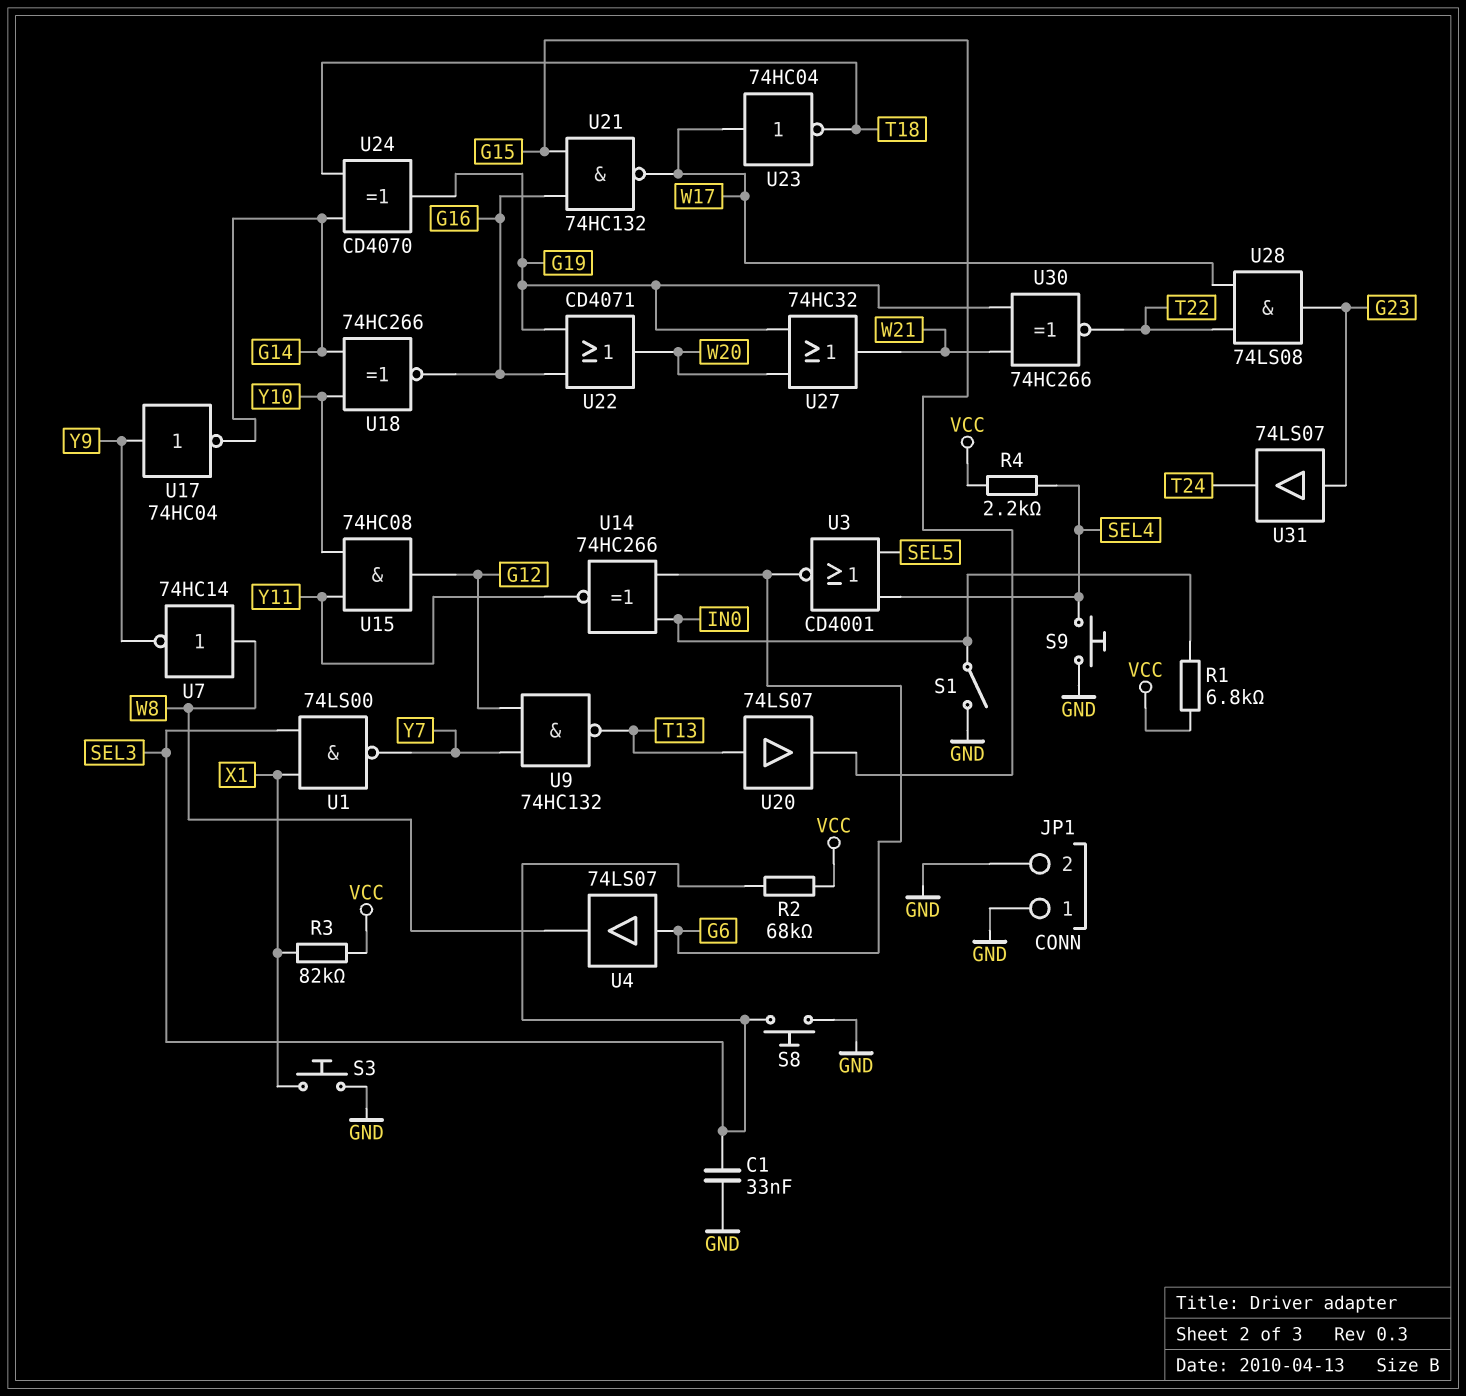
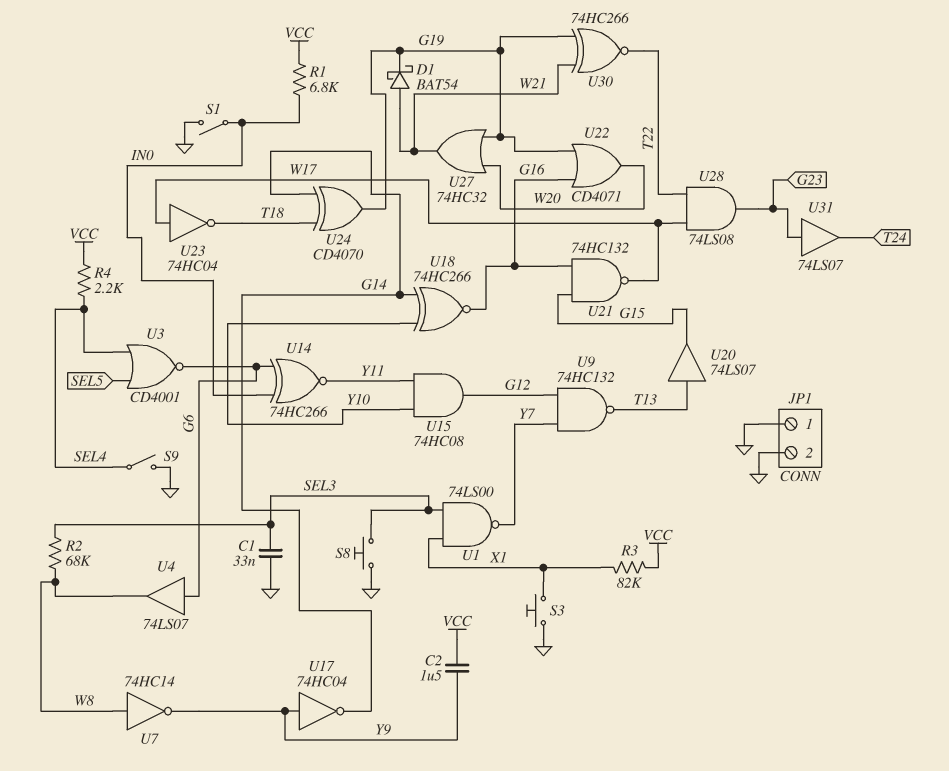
C2: none -> 1.5uF (VCC, Y9)
D1: none -> schottky BAT54 (A W21, K G19)
R2: 68k (SEL3, VCC) -> 68k (SEL3, W8)
S9: button (GND, SEL4) -> switch (GND, SEL4)

